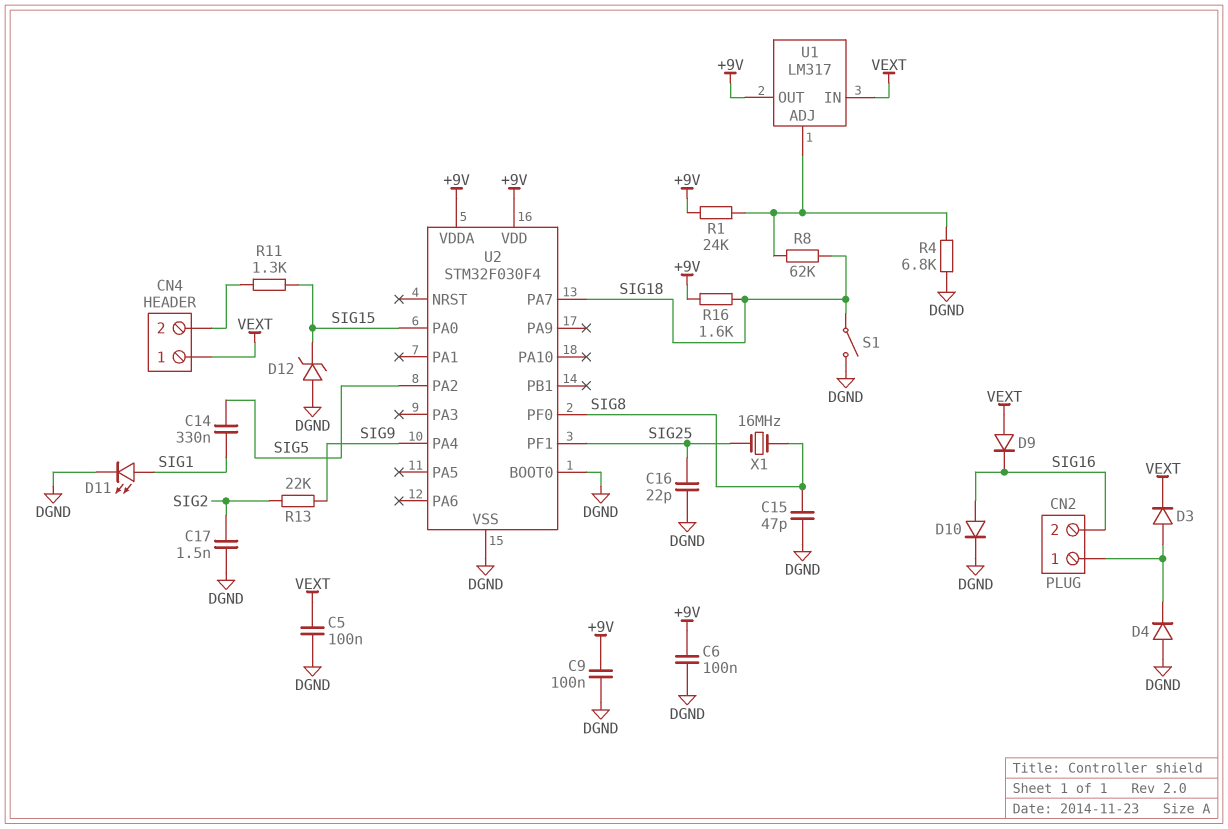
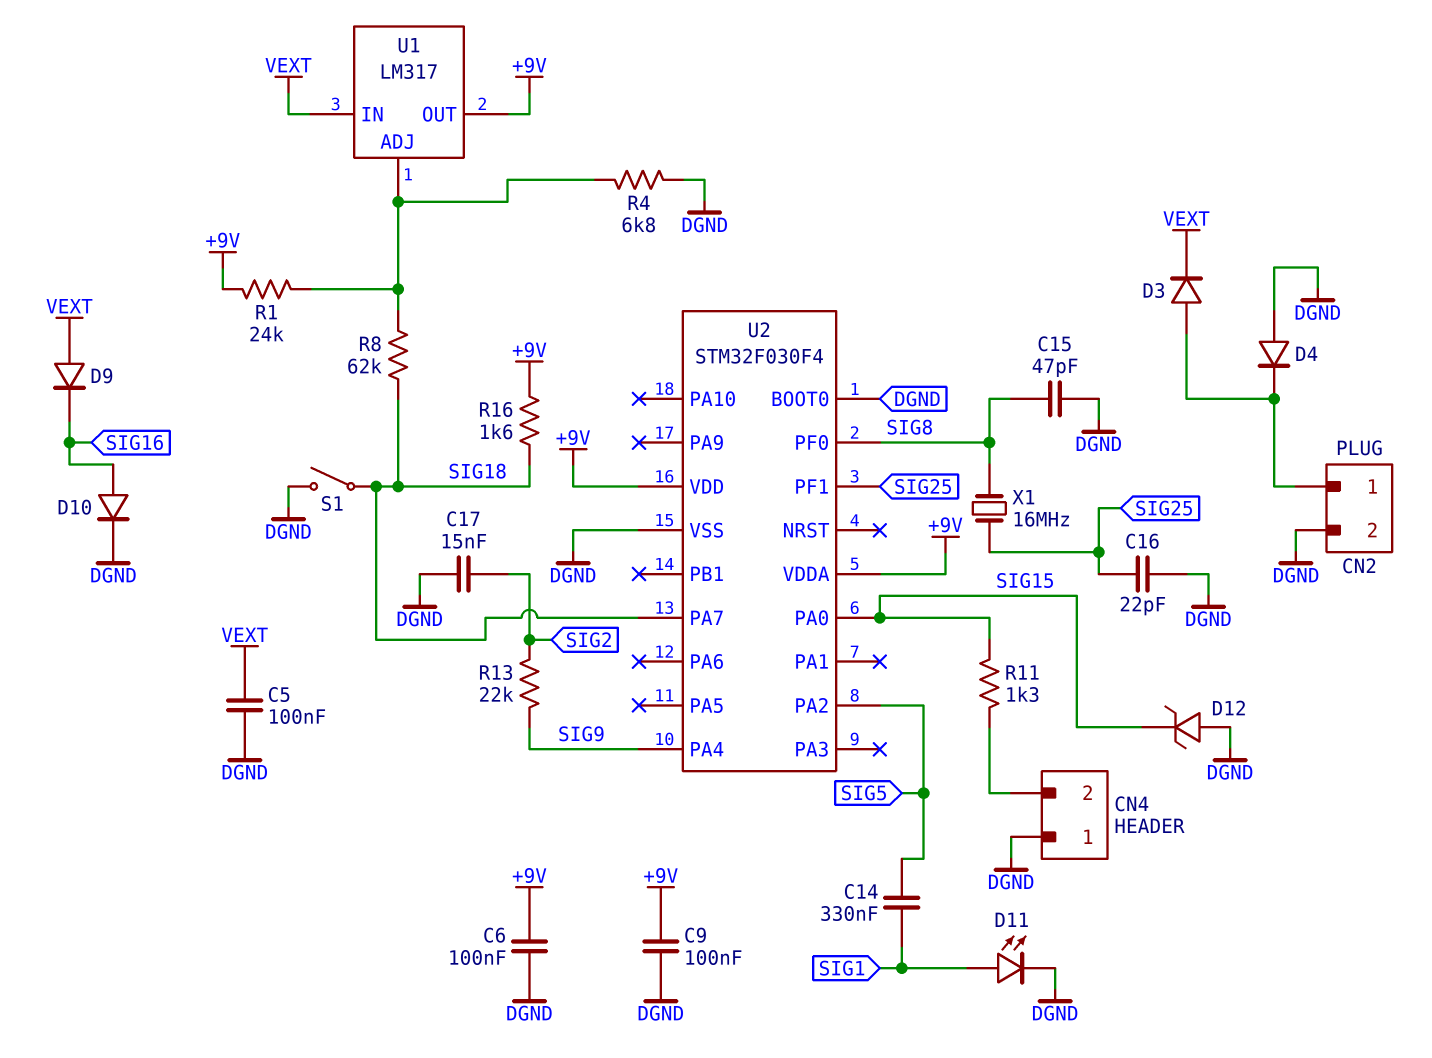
C17: 1.5nF (DGND, SIG2) -> 15nF (DGND, SIG2)
CN2 pin 2: SIG16 -> DGND
CN4 pin 1: VEXT -> DGND

